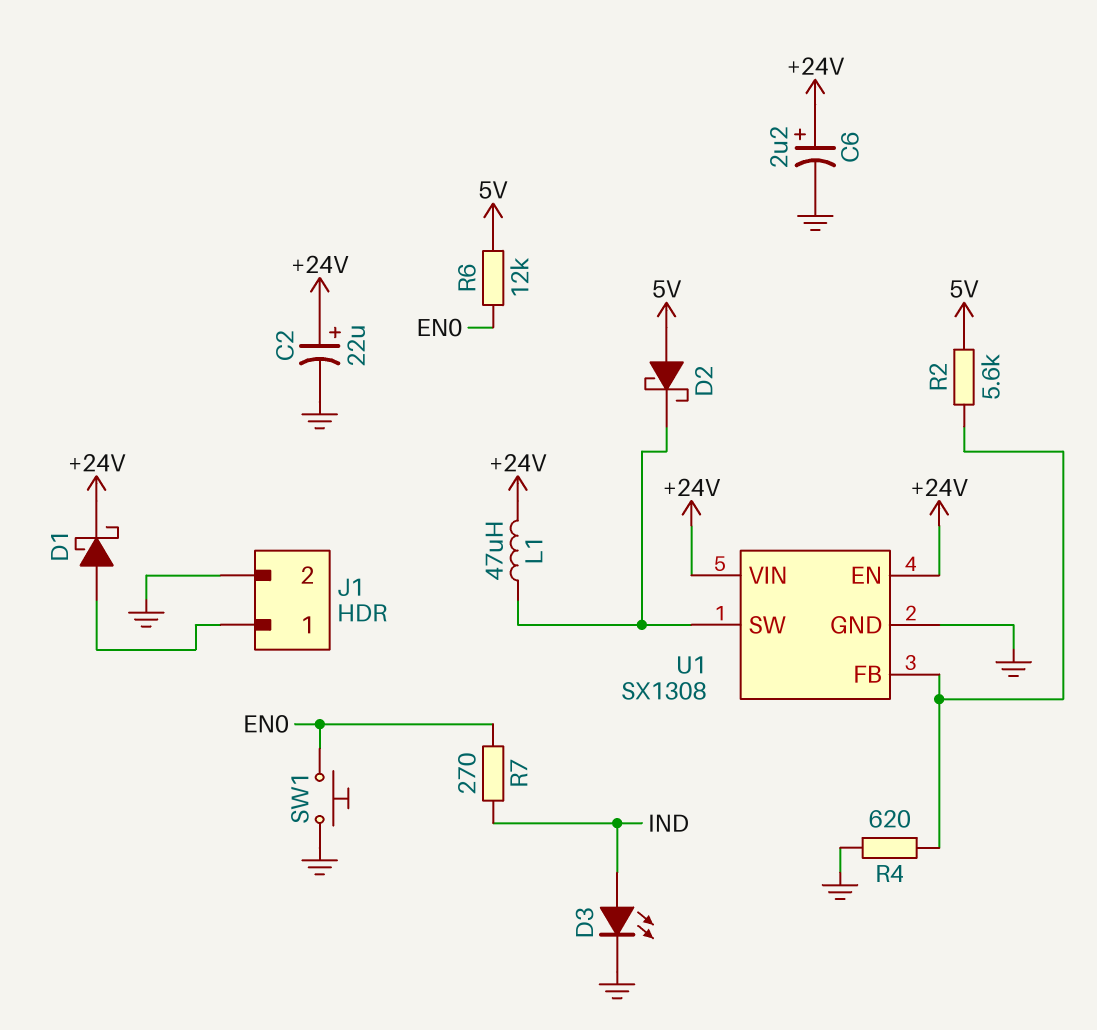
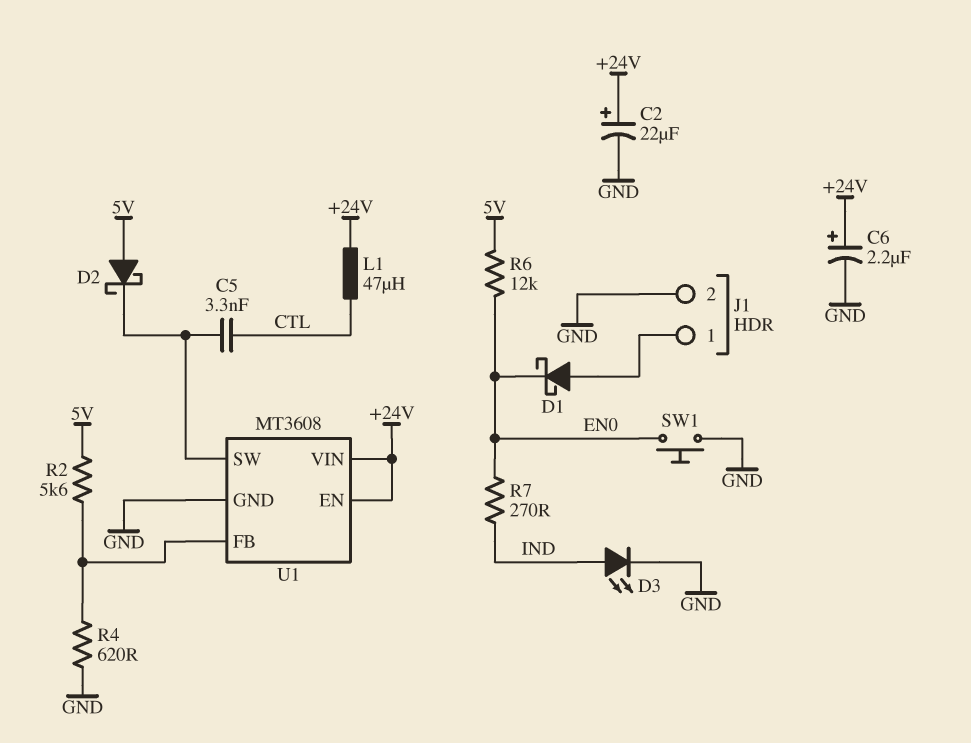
C5: none -> 3.3nF (CTL, U1/SW)
D1: schottky (A J1/1, K +24V) -> schottky (A J1/1, K EN0)
L1: 47uH (+24V, U1/SW) -> 47uH (+24V, CTL)
U1: SX1308 -> MT3608

